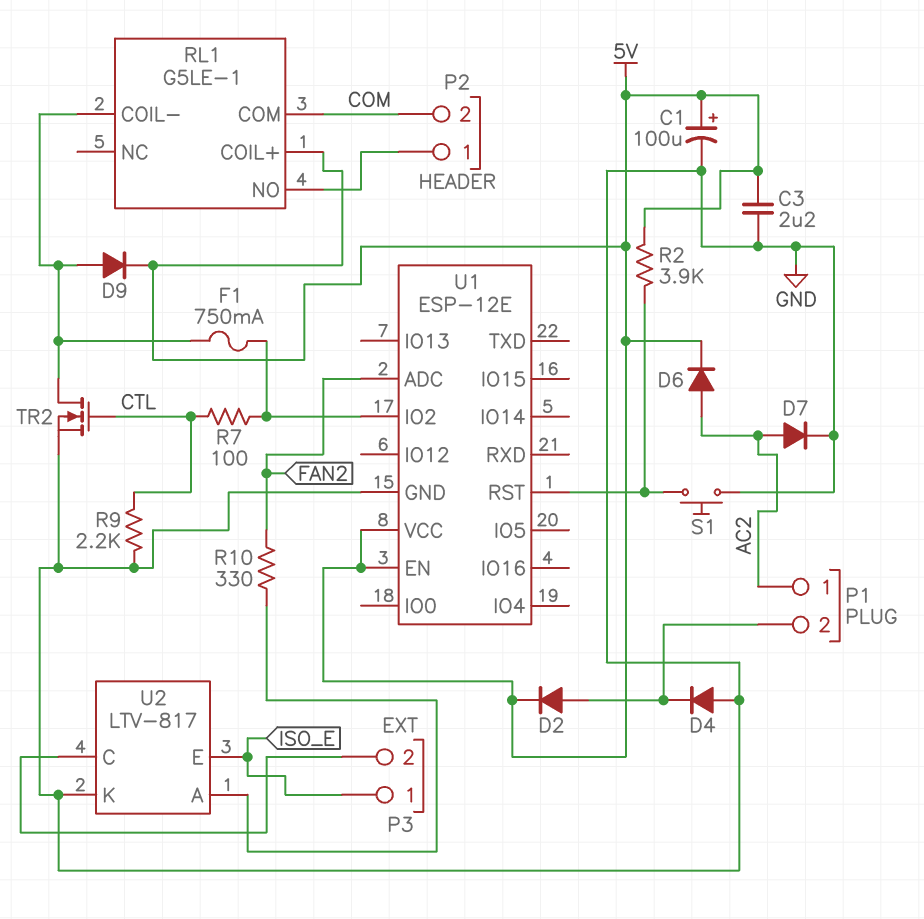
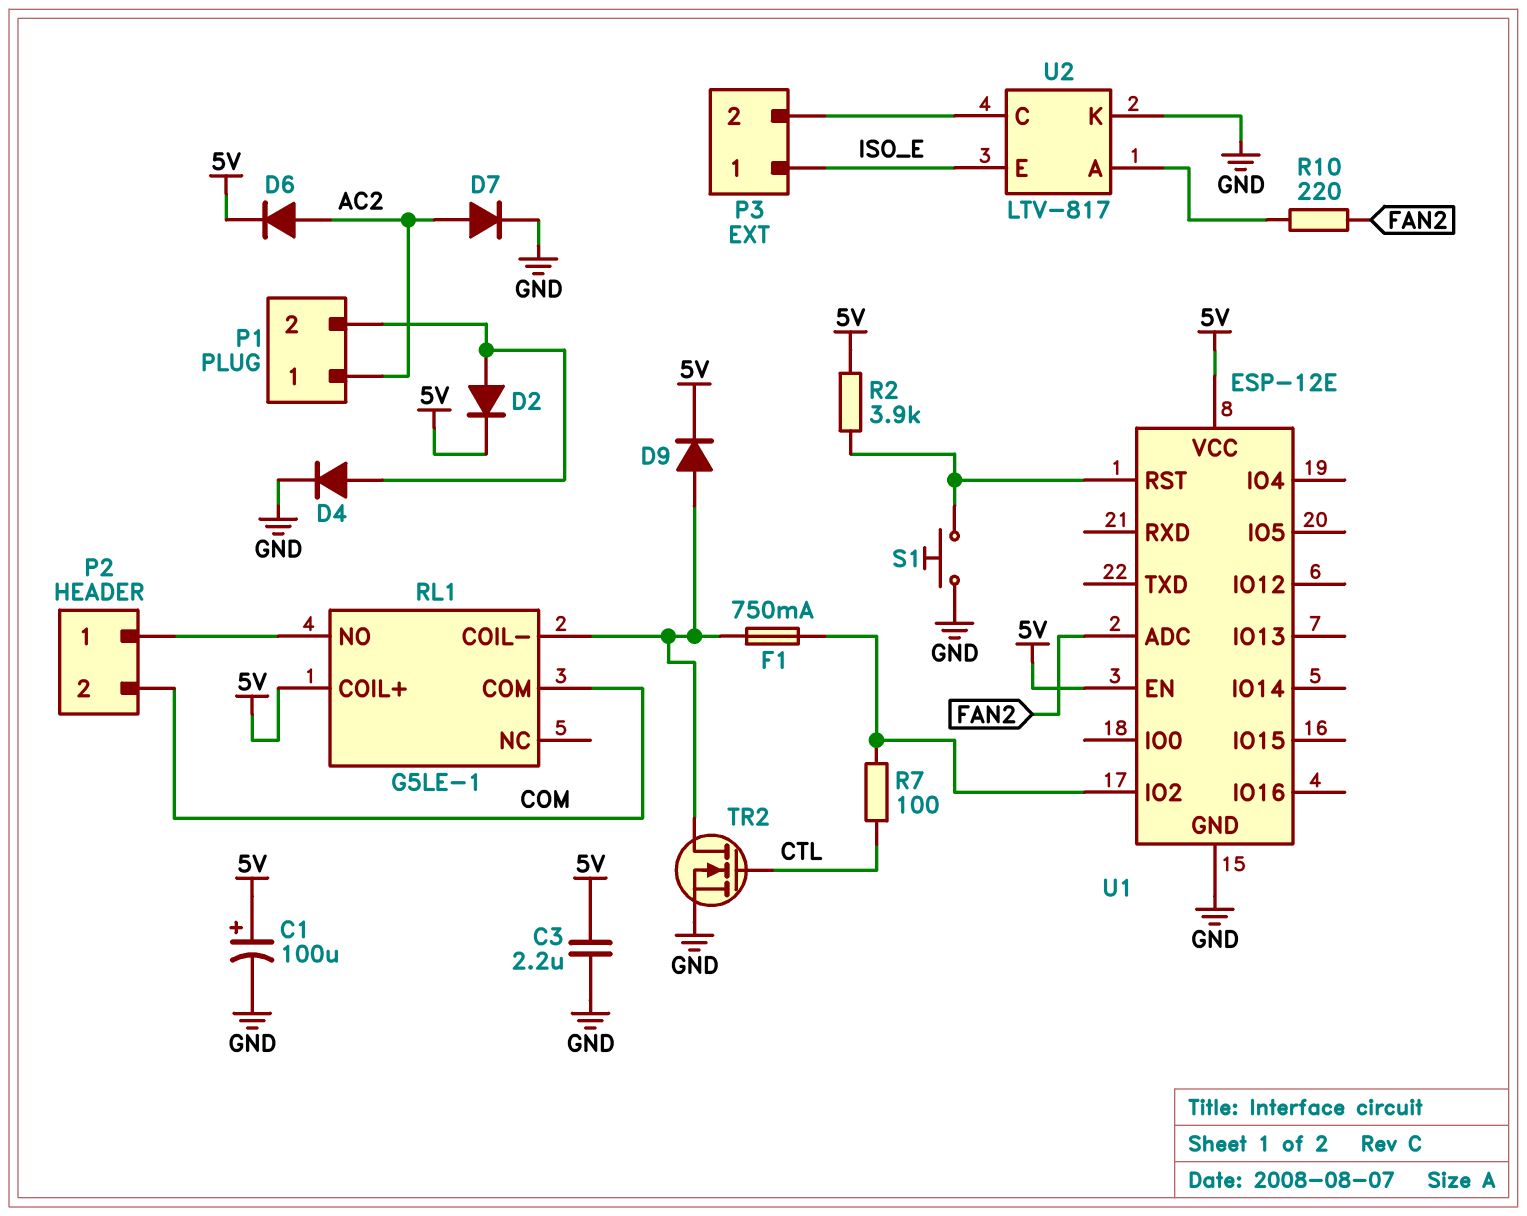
D4: diode (A GND, K P1/2) -> diode (A P1/2, K GND)
R9: 2.2k (CTL, GND) -> none
R10: 330 (FAN2, U2/A) -> 220 (FAN2, U2/A)

